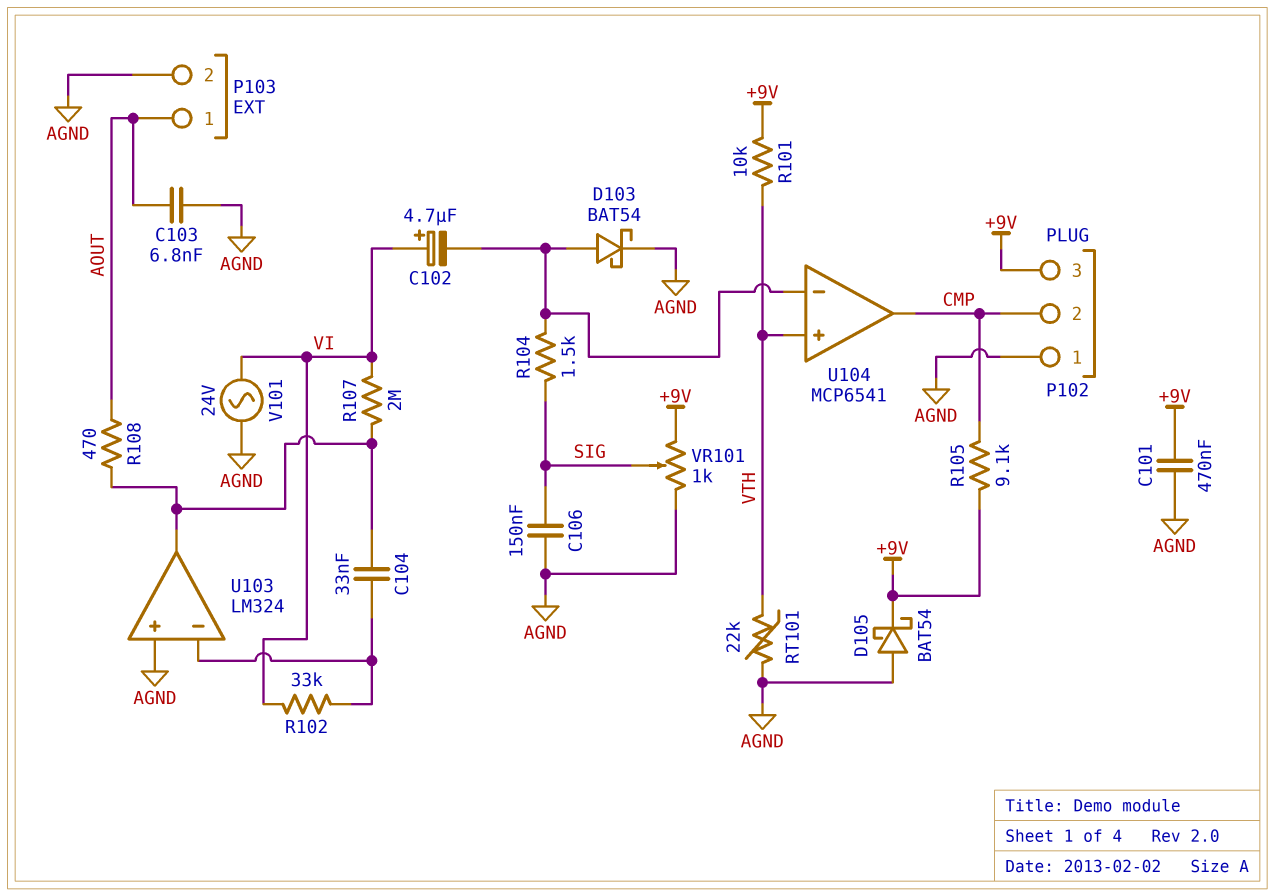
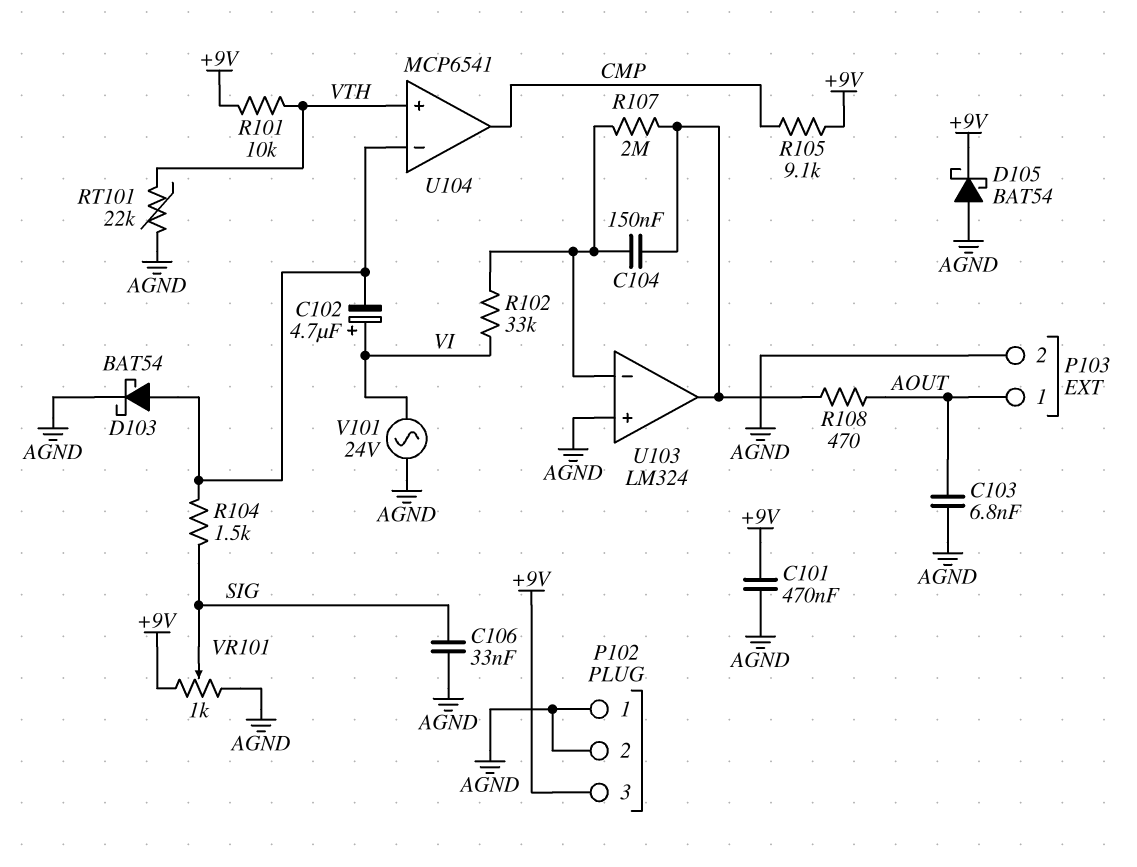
C104: 33nF (U103/in-, U103/out) -> 150nF (U103/in-, U103/out)
C106: 150nF (AGND, SIG) -> 33nF (AGND, SIG)
P102 pin 2: CMP -> AGND
R107: 2M (U103/out, VI) -> 2M (U103/in-, U103/out)

